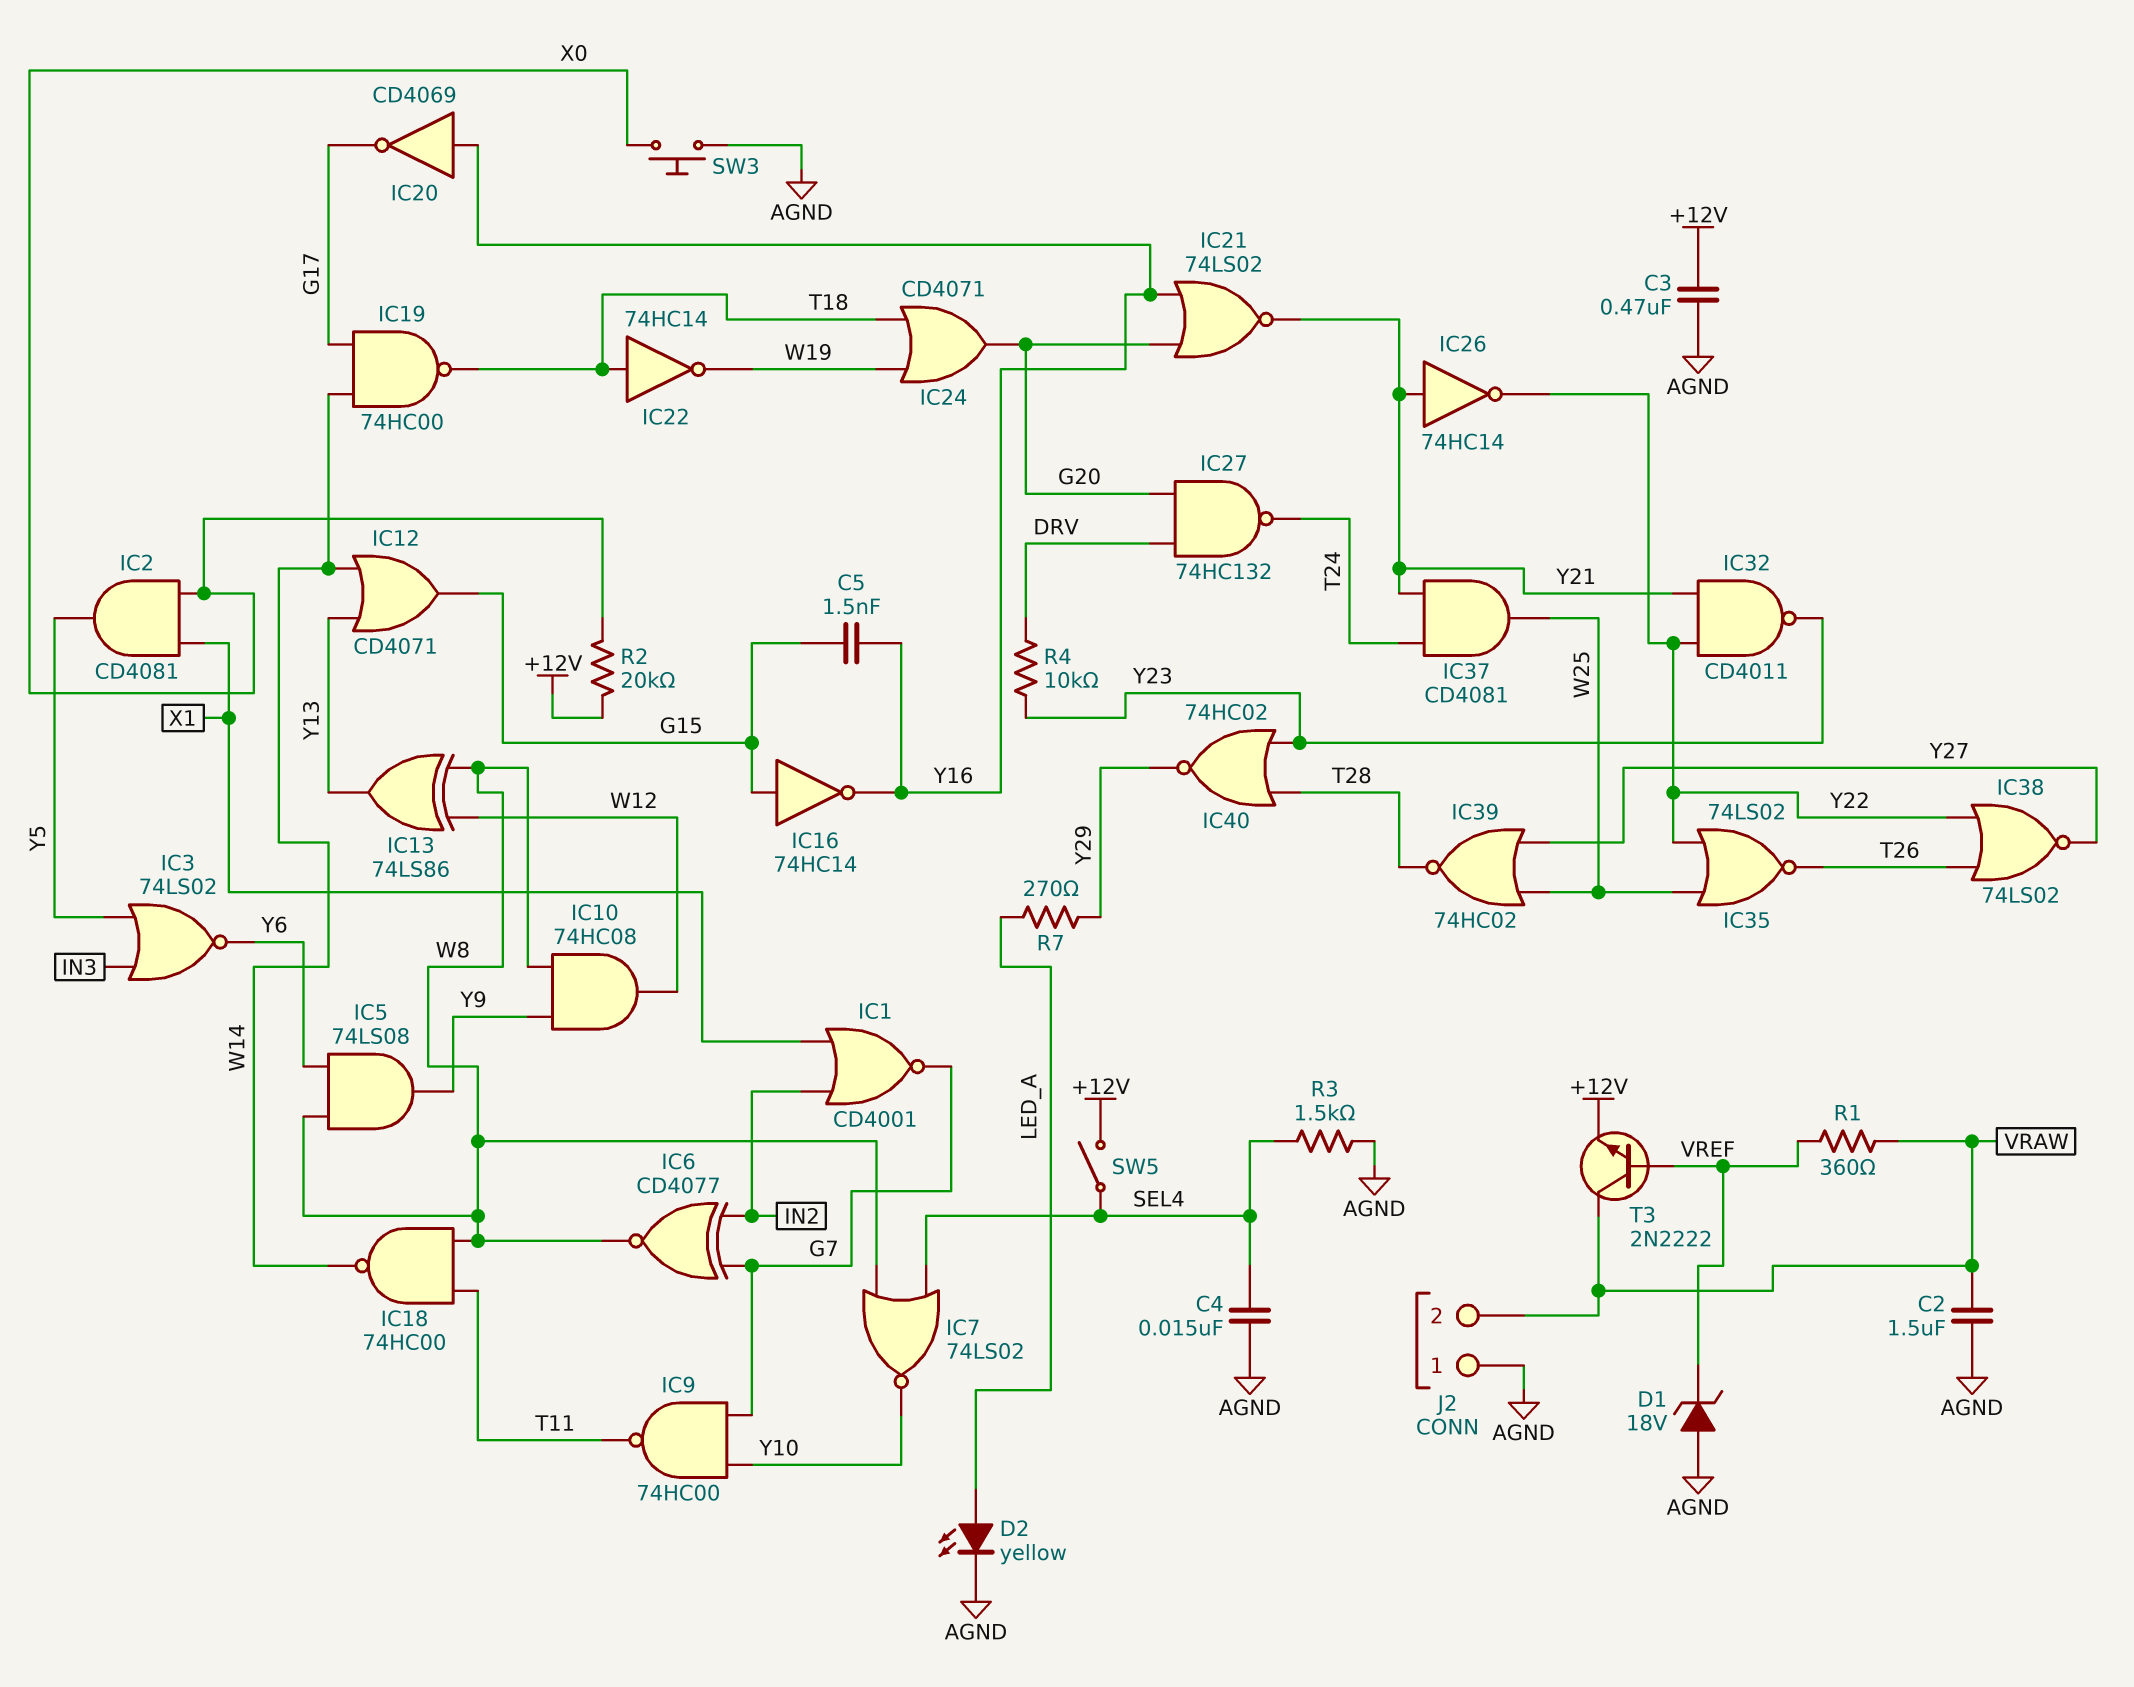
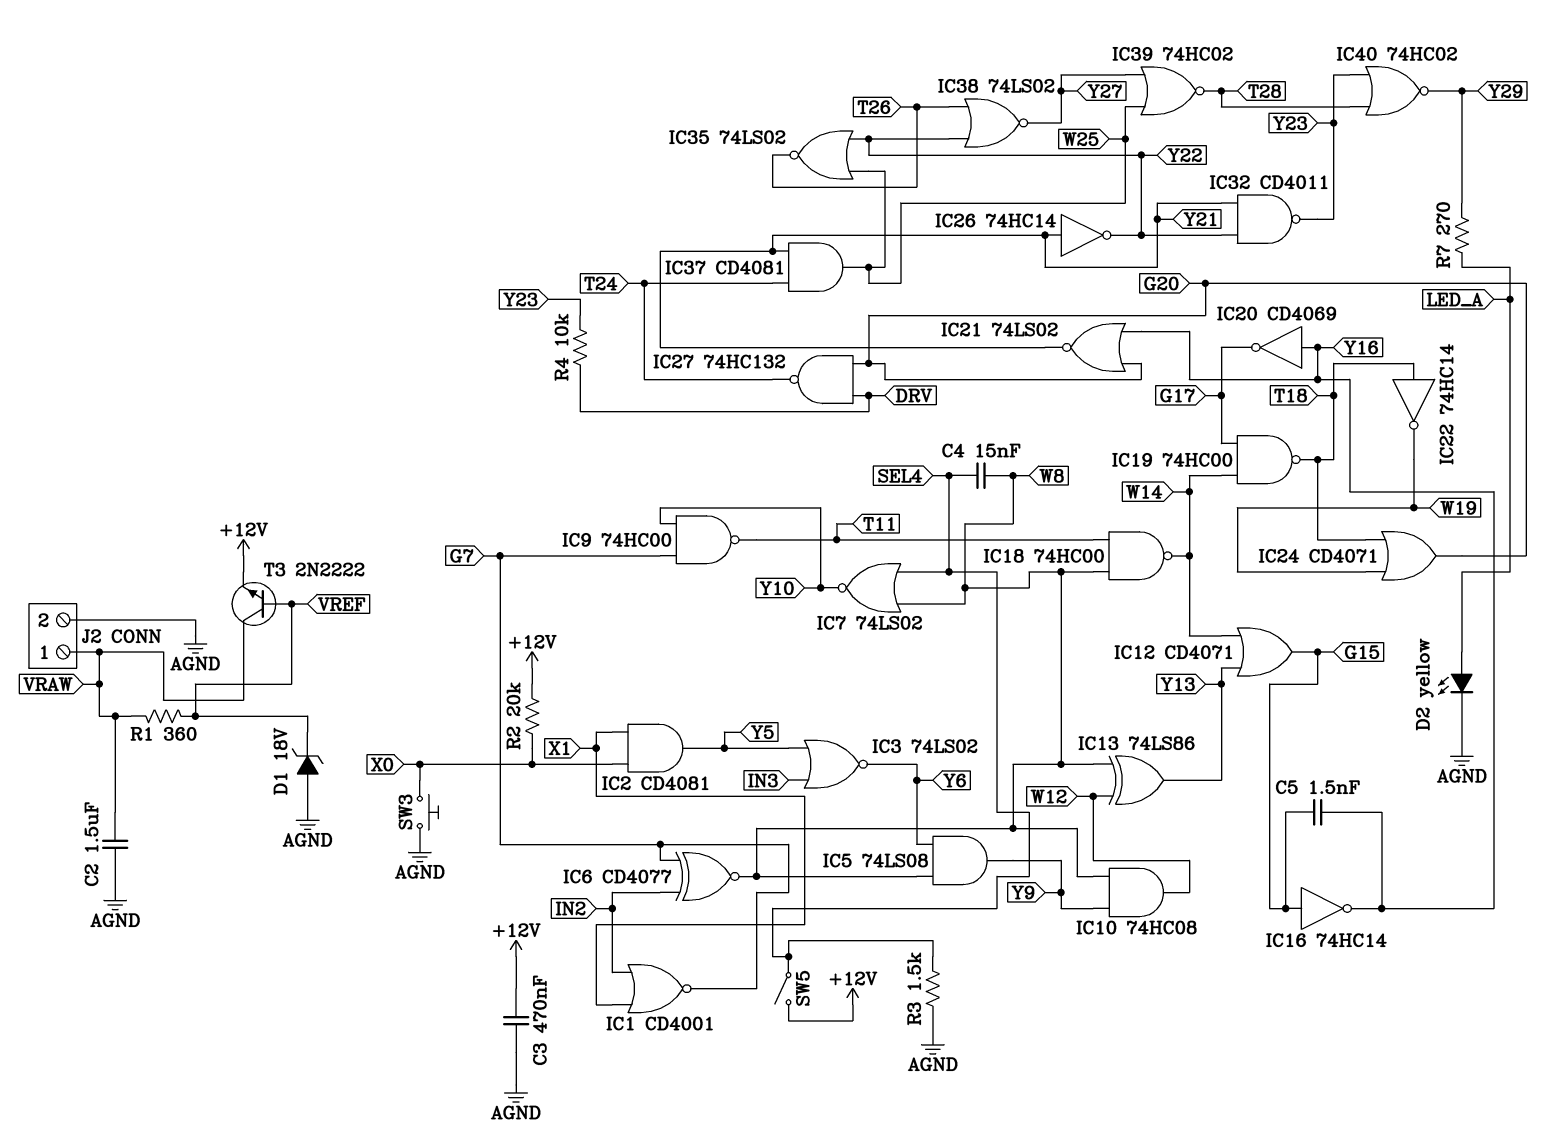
C4: 15nF (AGND, SEL4) -> 15nF (SEL4, W8)
J2 pin 1: AGND -> VRAW
J2 pin 2: VRAW -> AGND

